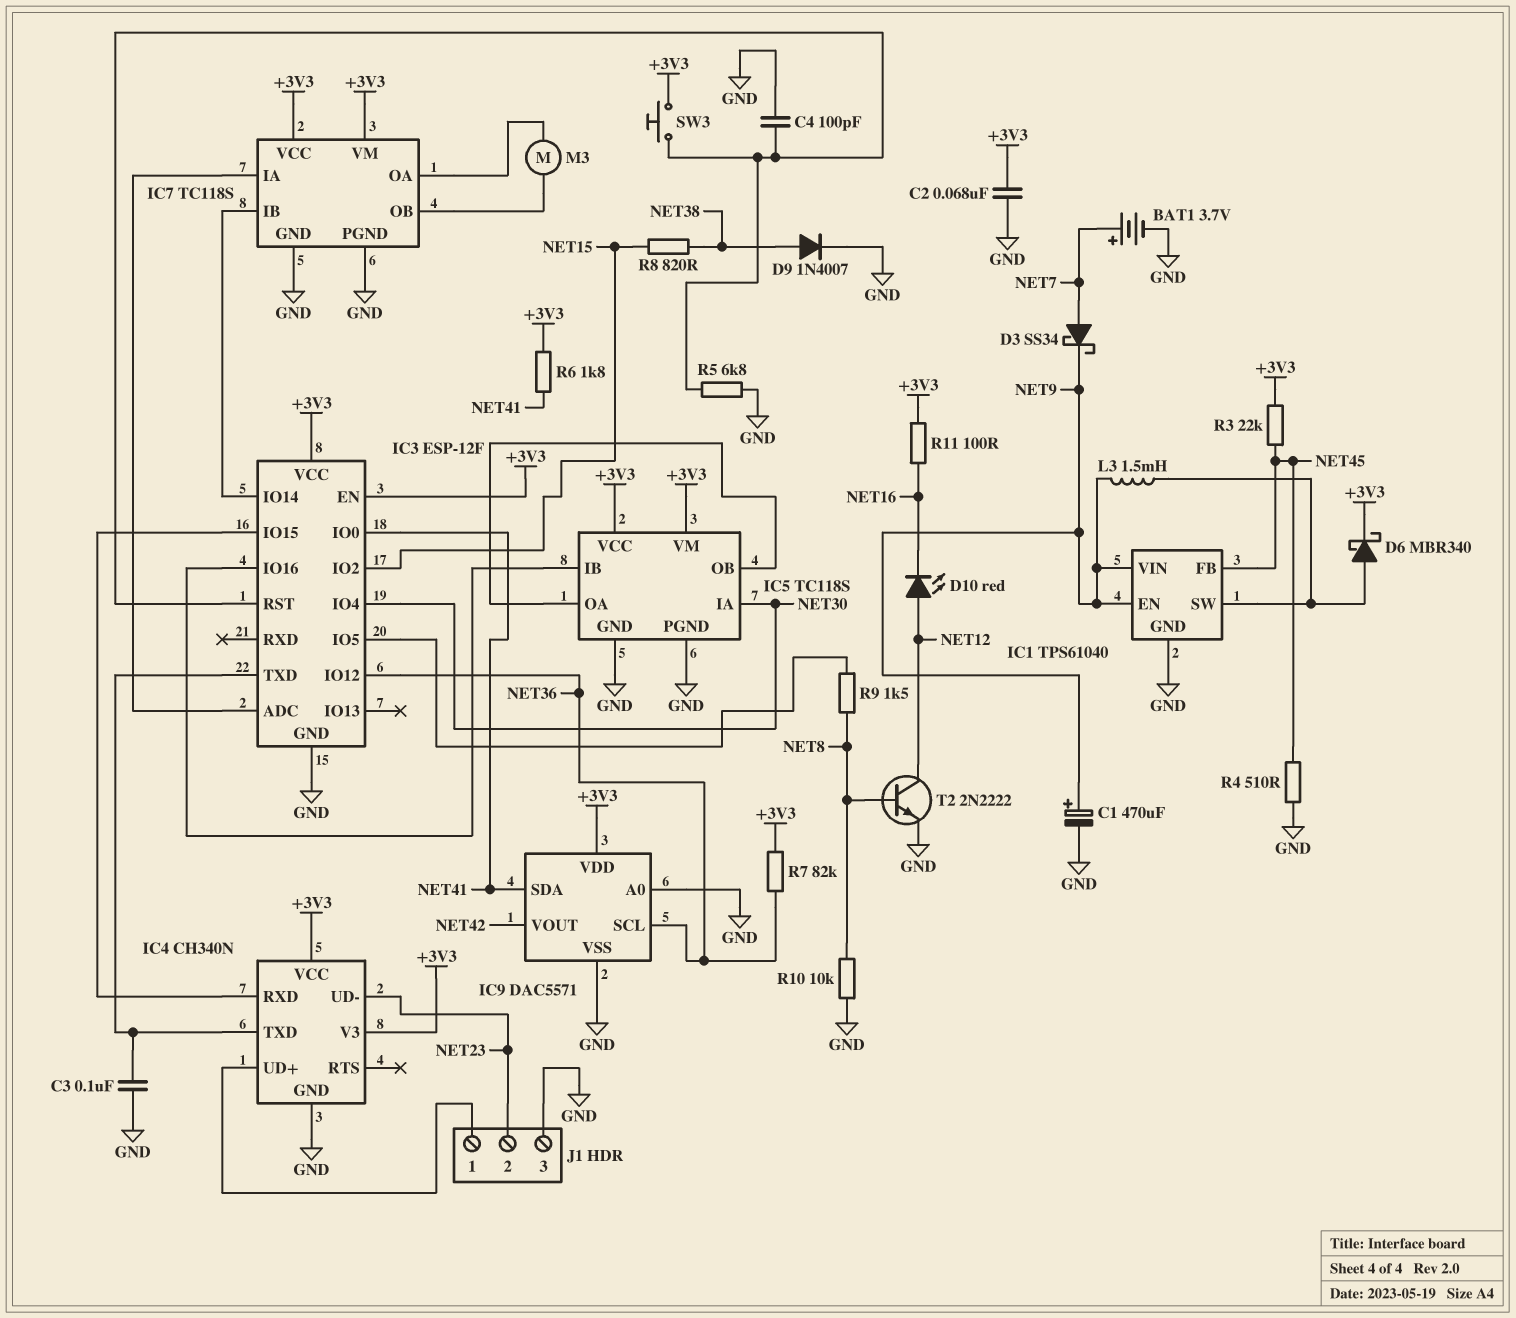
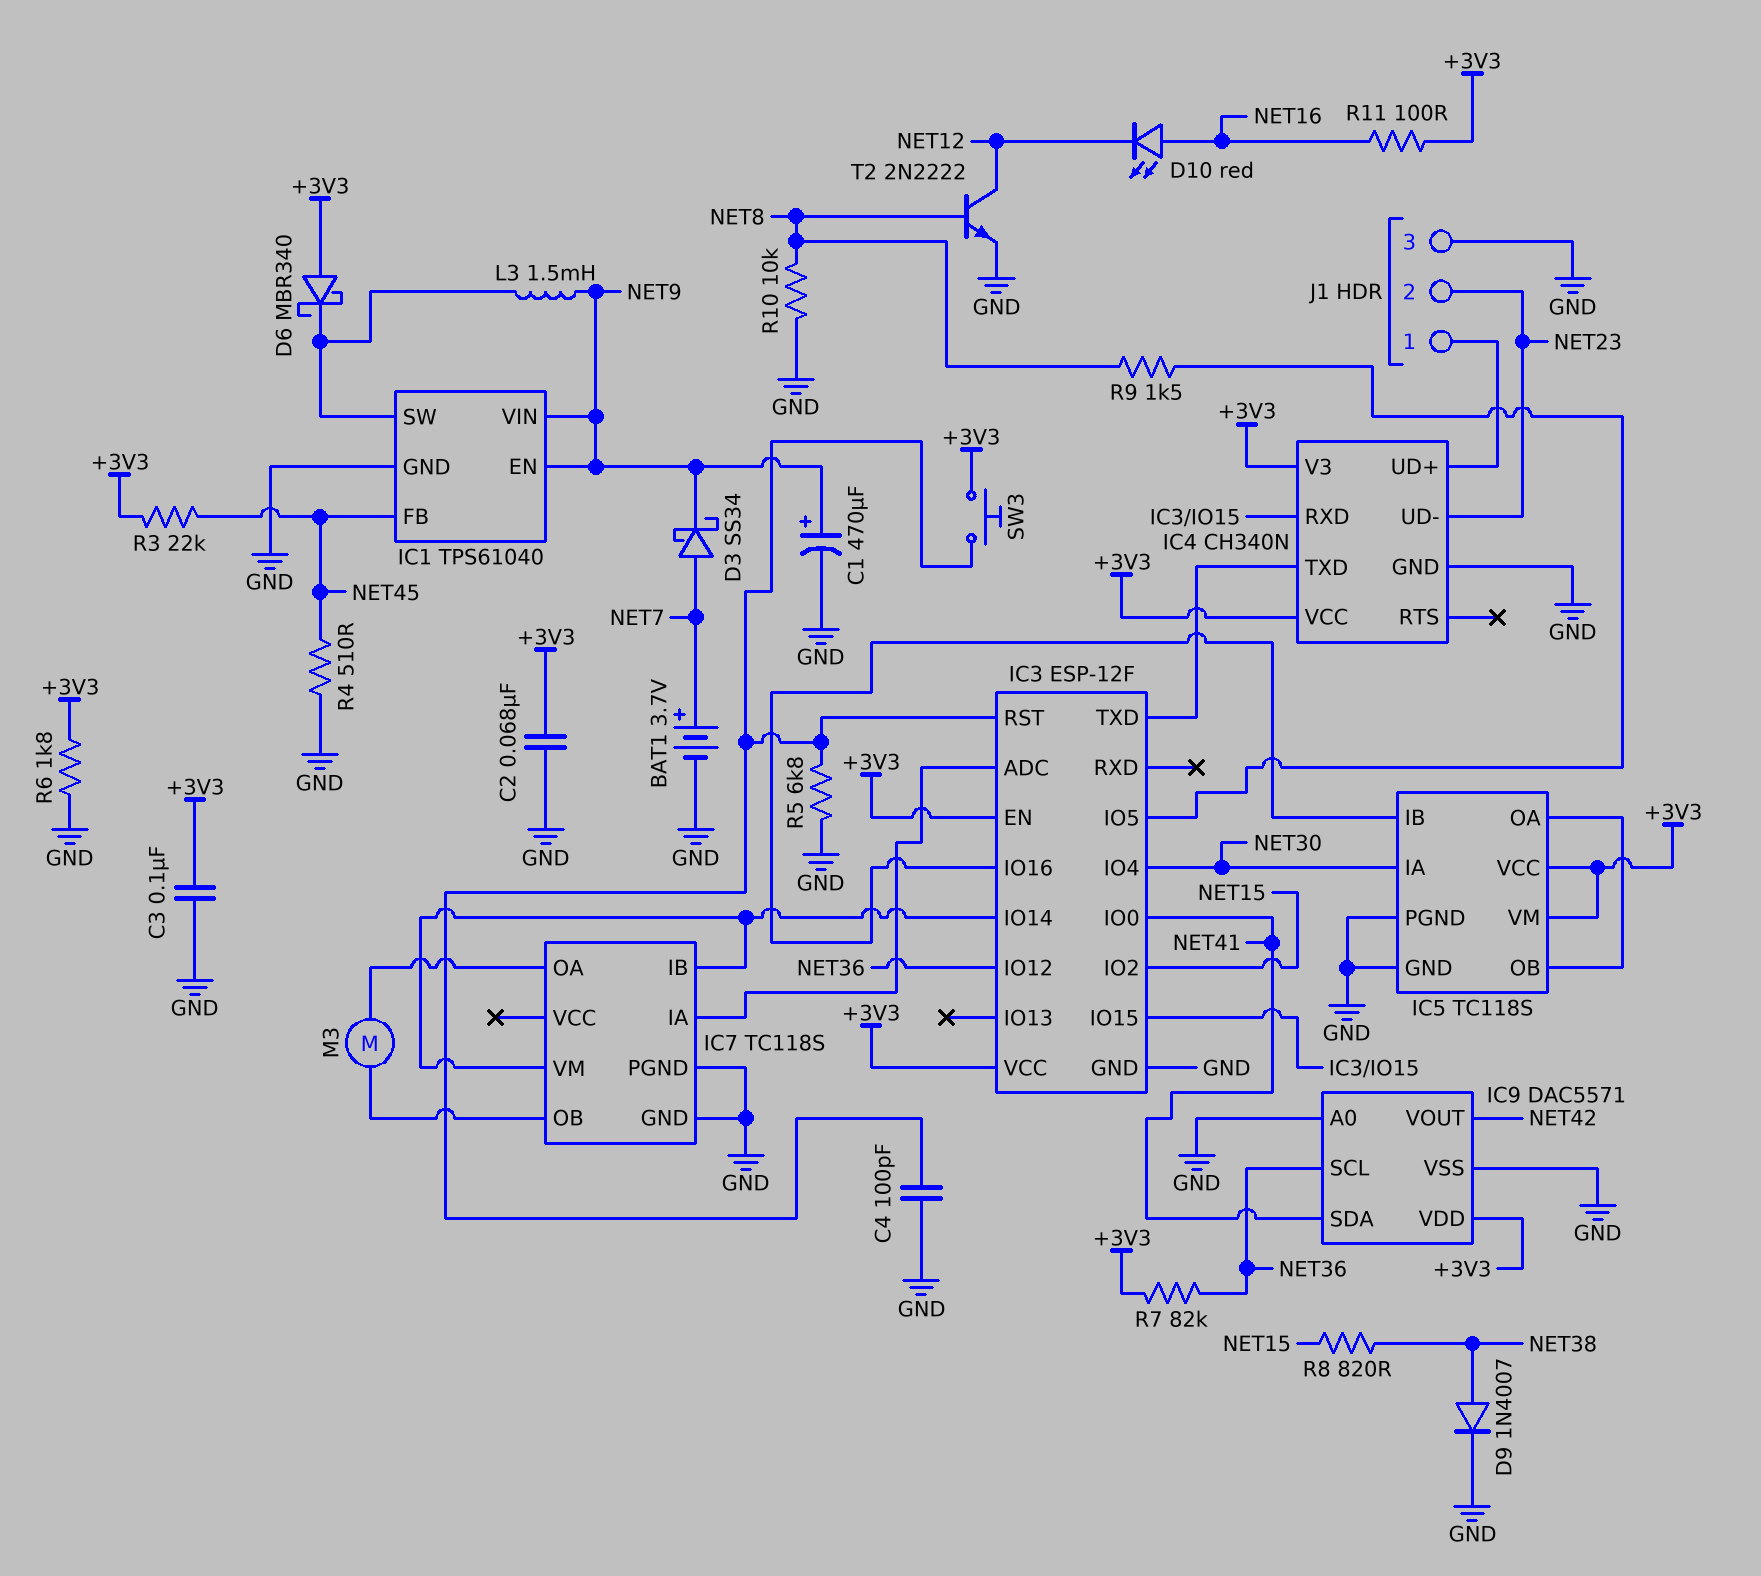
C3: 100nF (GND, IC3/TXD) -> 100nF (+3V3, GND)
D6: schottky MBR340 (A IC1/SW, K +3V3) -> schottky MBR340 (A +3V3, K IC1/SW)
D10: LED red (A NET12, K NET16) -> LED red (A NET16, K NET12)
IC7 pin VCC: +3V3 -> none
IC7 pin VM: +3V3 -> IC3/IO14
R6: 1.8k (+3V3, NET41) -> 1.8k (+3V3, GND)

